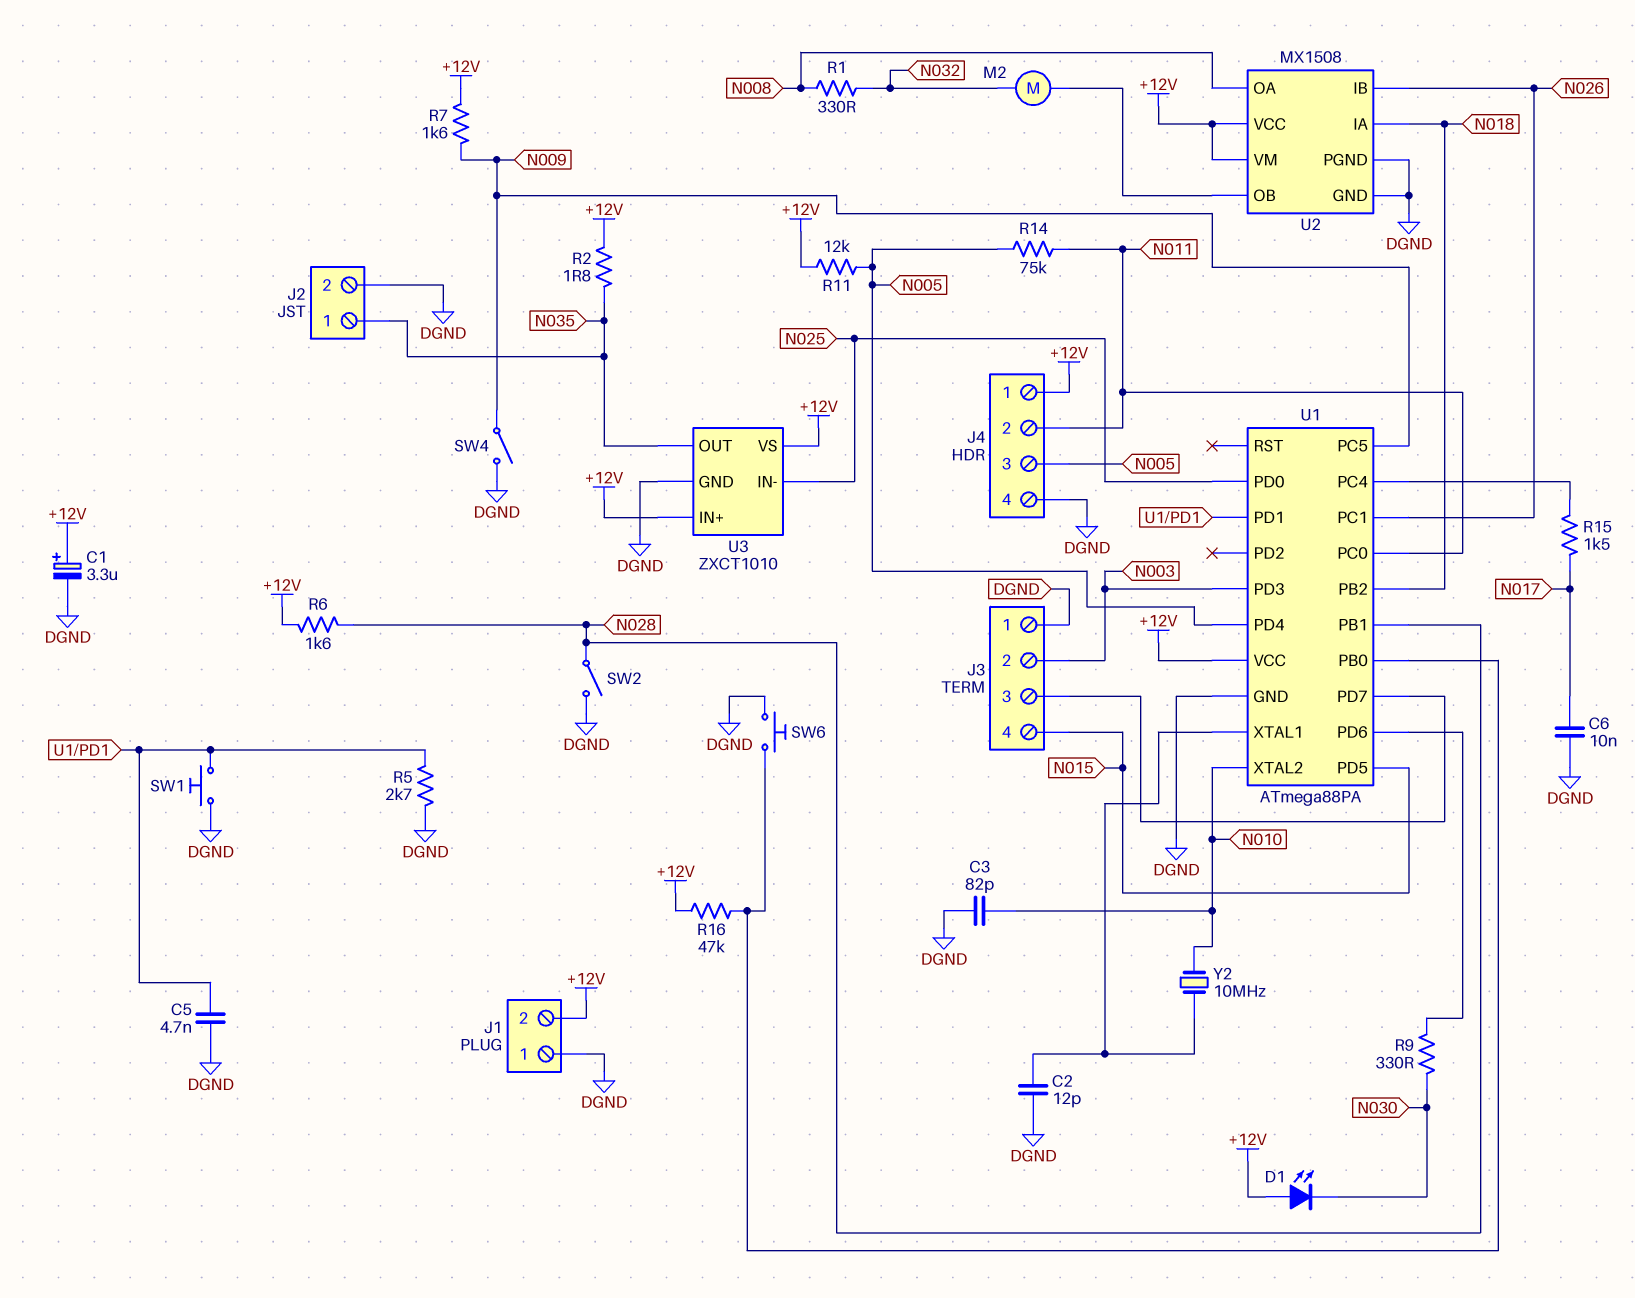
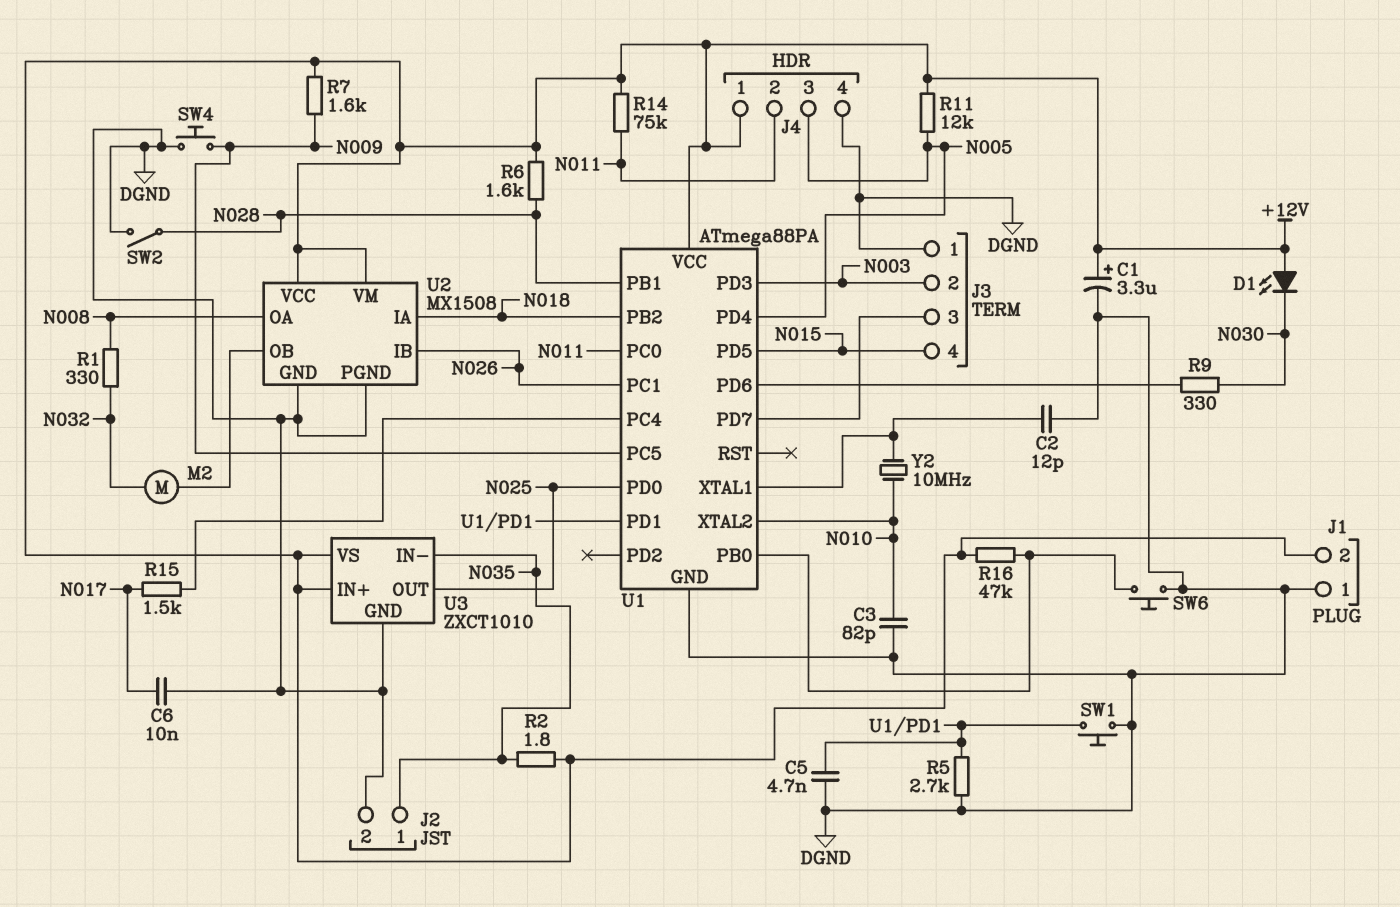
R14: 75k (N005, N011) -> 75k (+12V, N011)
SW4: switch (DGND, N009) -> button (DGND, N009)
U3 pin IN-: N025 -> N035
U3 pin OUT: N035 -> N025

